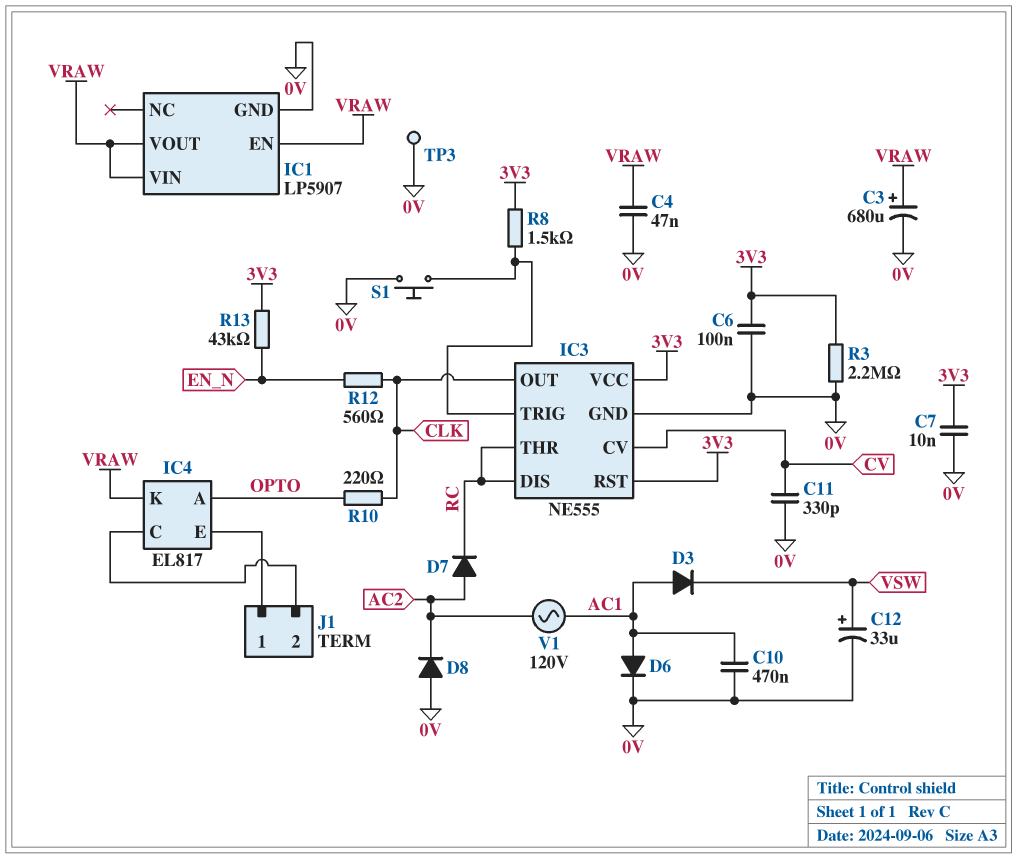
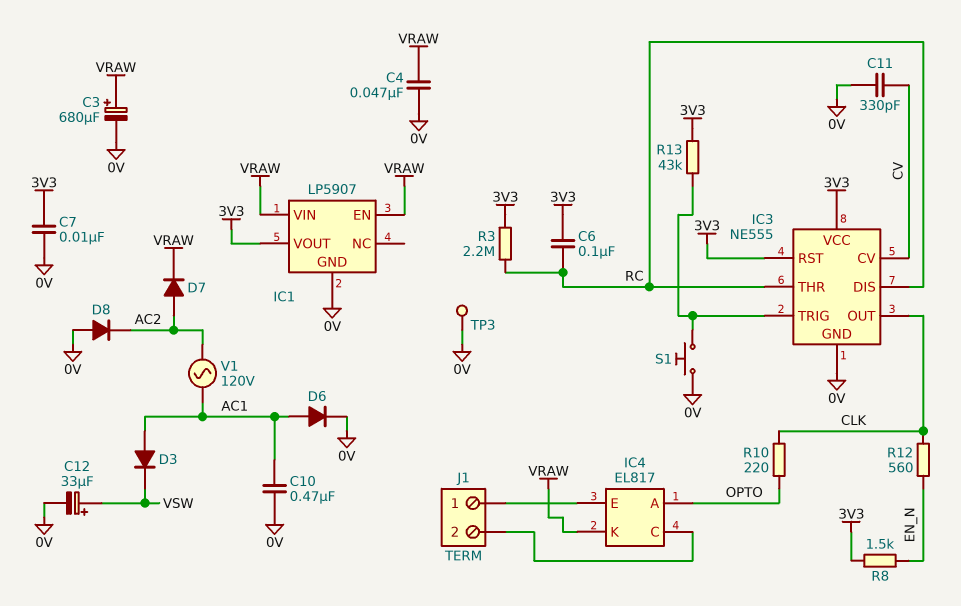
C6: 100nF (0V, 3V3) -> 100nF (3V3, RC)
D7: diode (A AC2, K RC) -> diode (A AC2, K VRAW)
IC1 pin VOUT: VRAW -> 3V3
R3: 2.2M (0V, 3V3) -> 2.2M (3V3, RC)
R8: 1.5k (3V3, IC3/TRIG) -> 1.5k (3V3, EN_N)
R13: 43k (3V3, EN_N) -> 43k (3V3, IC3/TRIG)

